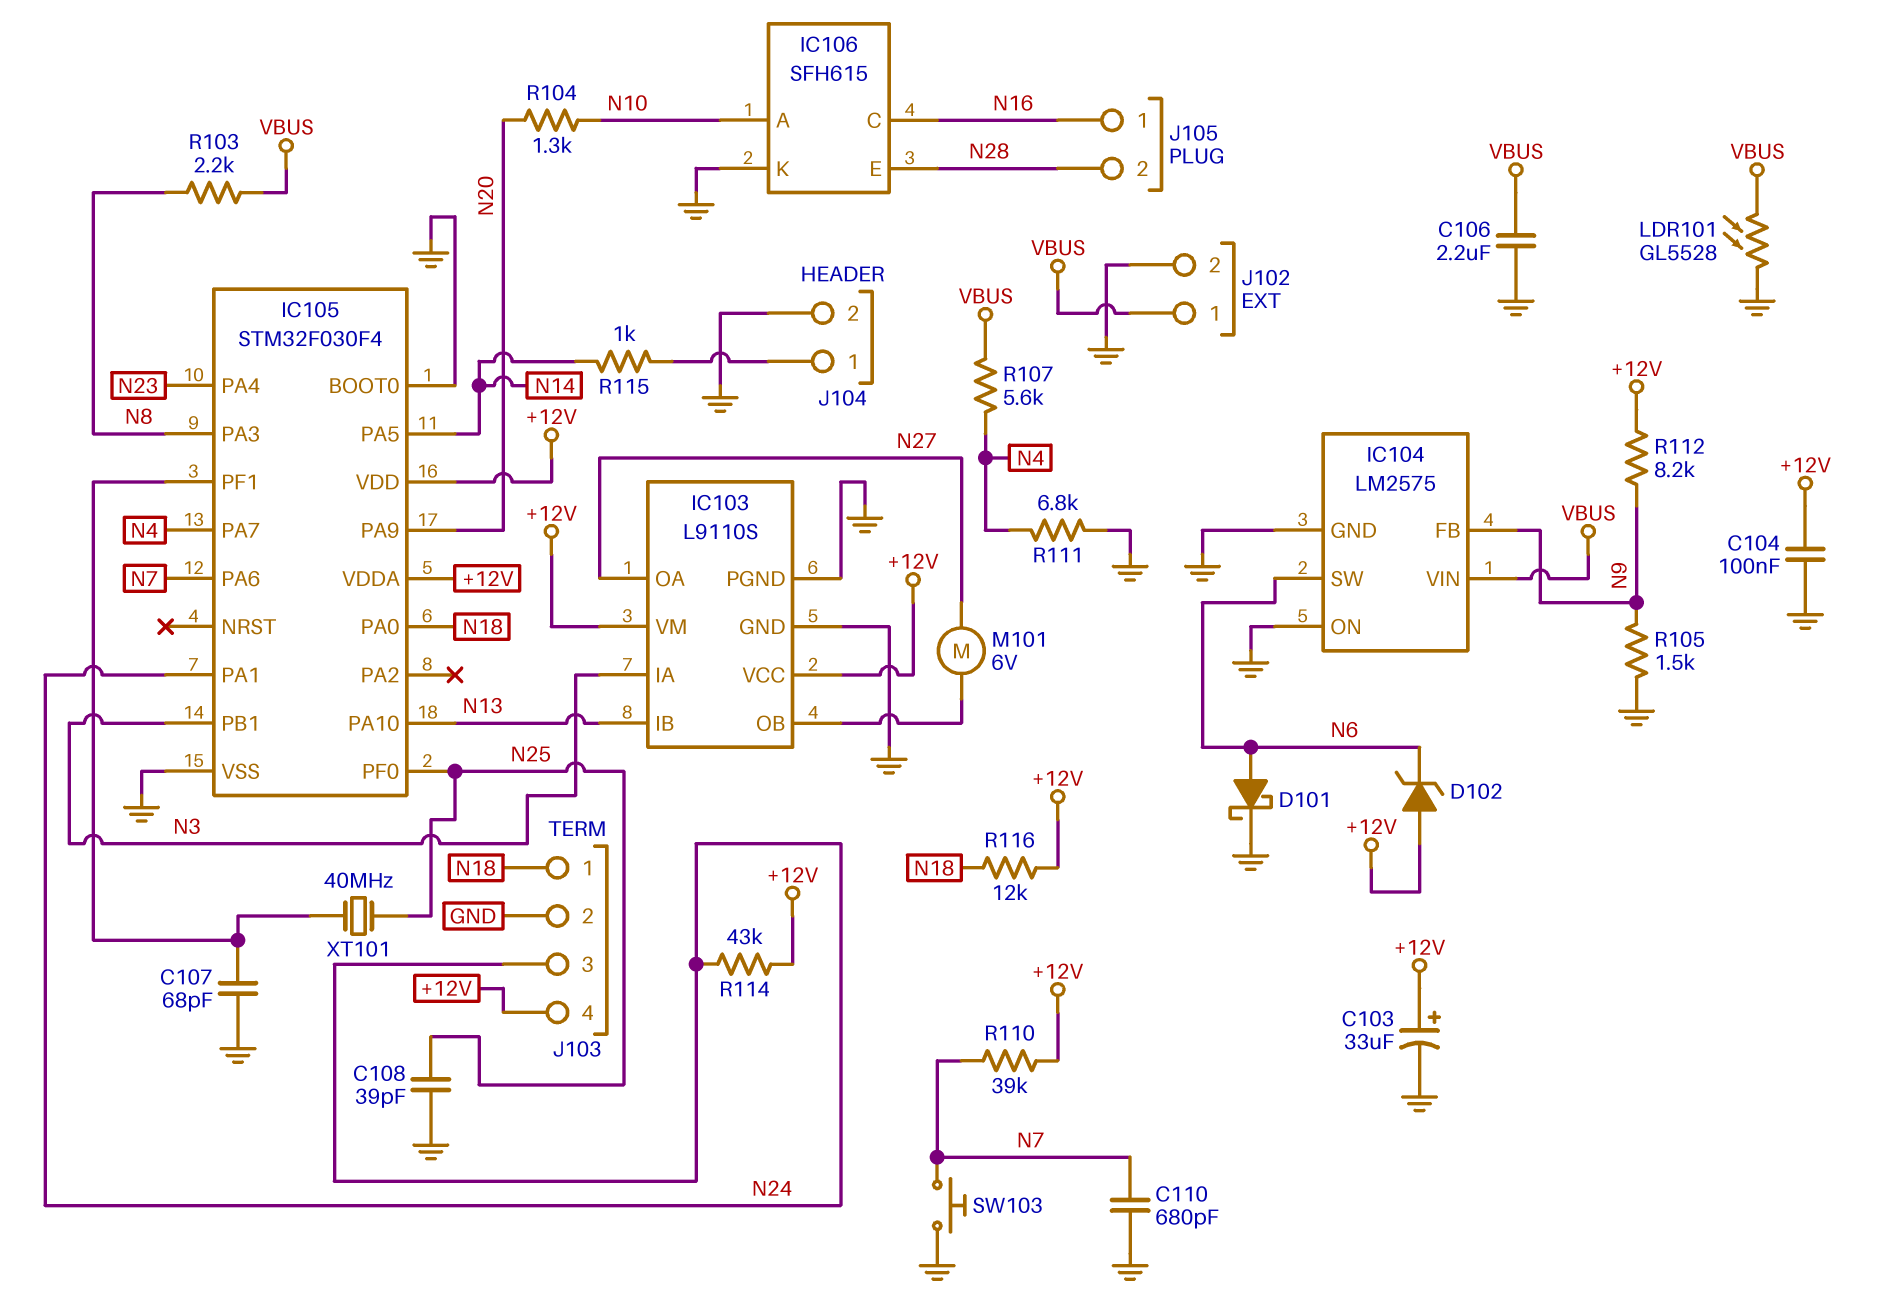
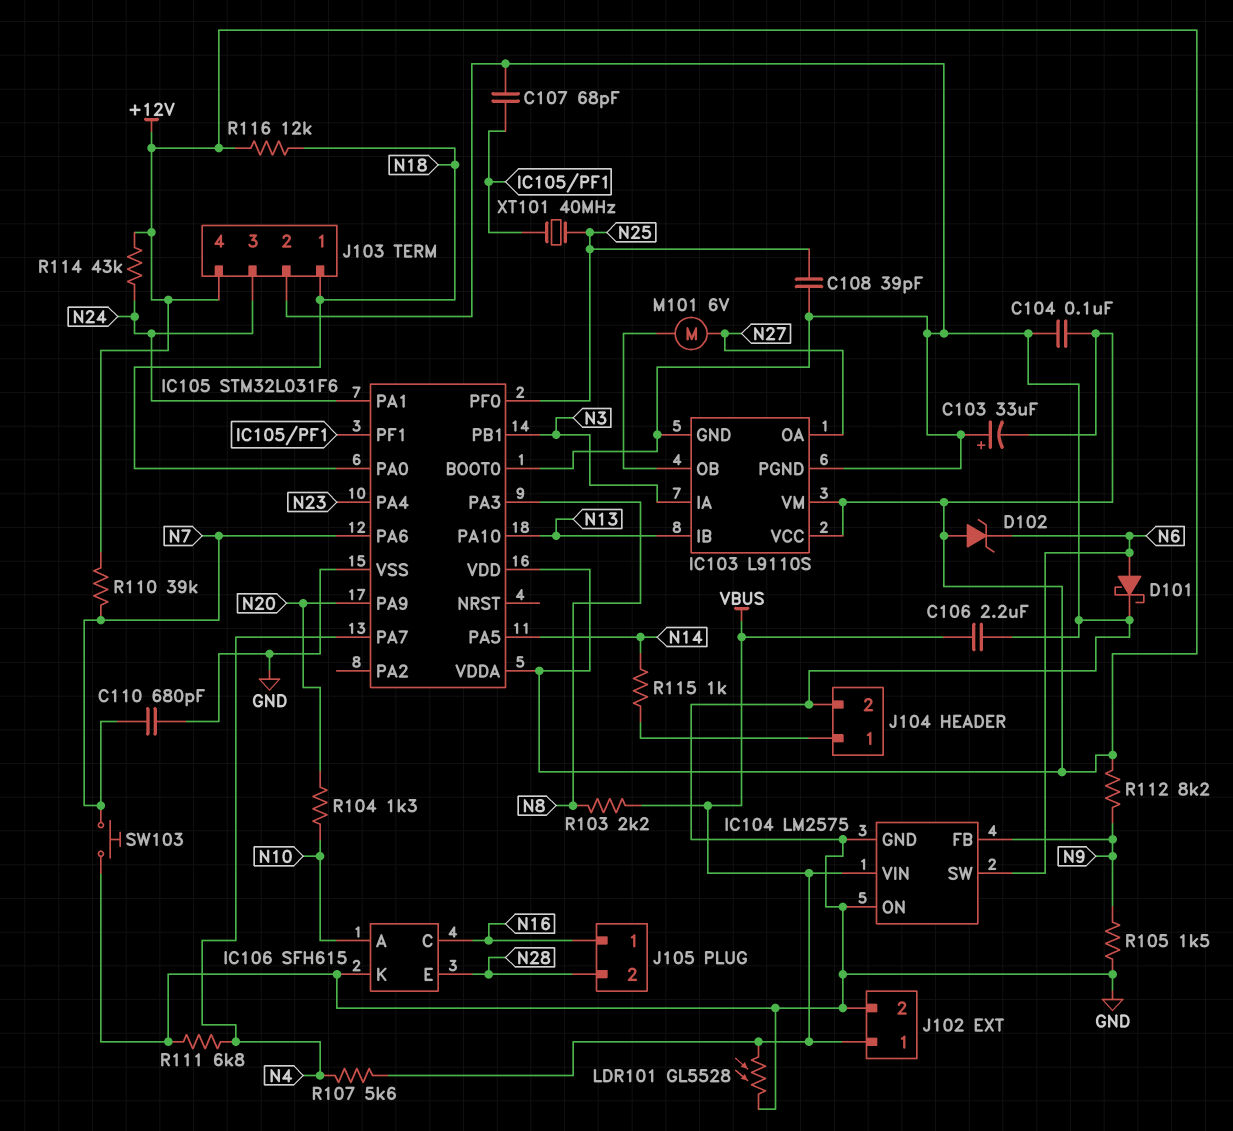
C103: 33uF (plus +12V, minus GND) -> 33uF (plus GND, minus +12V)
IC105: STM32F030F4 -> STM32L031F6

